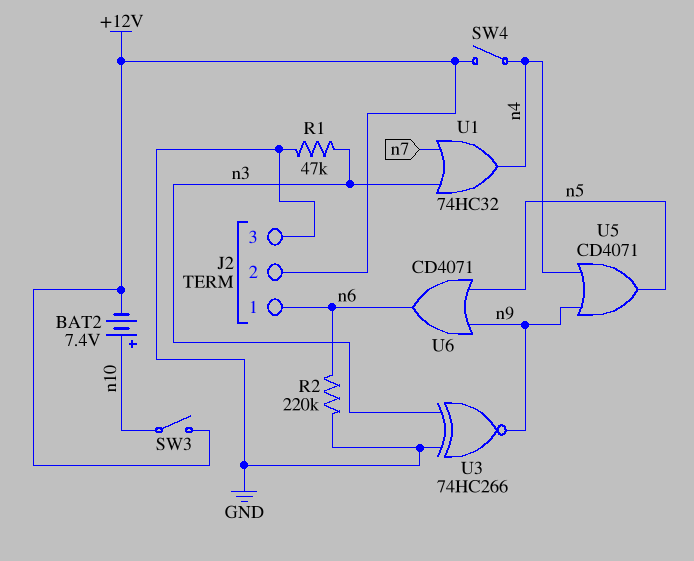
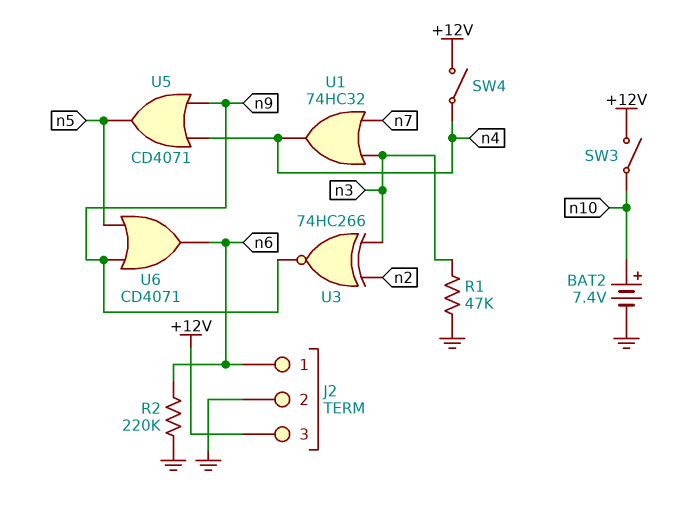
BAT2: 7.4V (plus n10, minus +12V) -> 7.4V (plus n10, minus GND)
J2 pin 2: +12V -> GND
J2 pin 3: GND -> +12V
U3: XNOR 74HC266 (in GND, in n3, out n9) -> XNOR 74HC266 (in n2, in n3, out n9)

